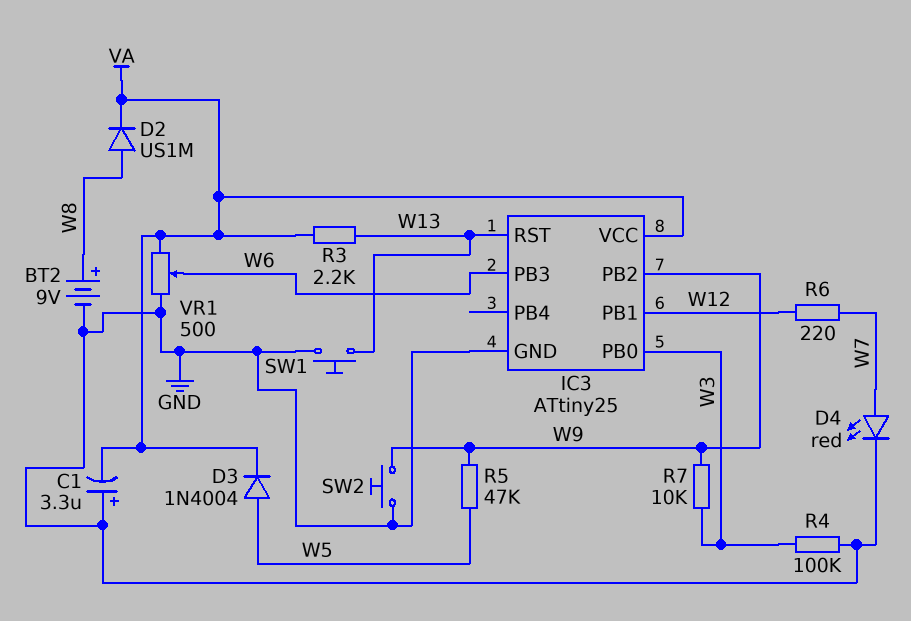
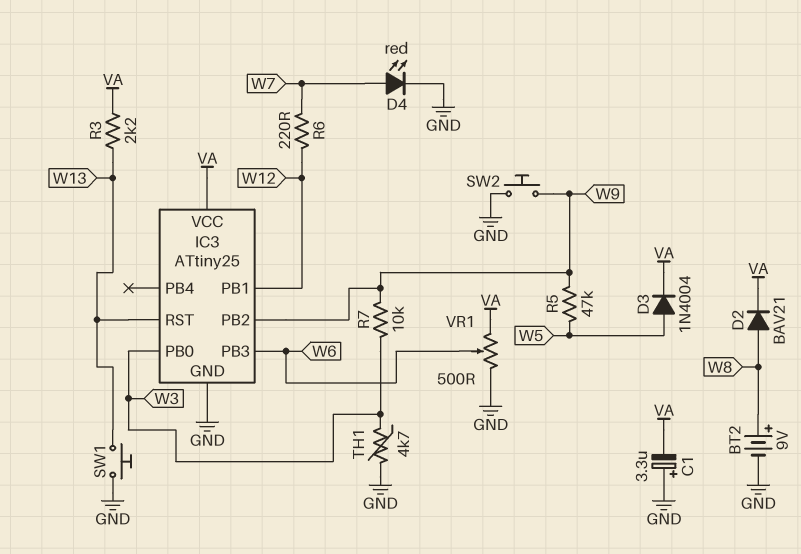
D2: diode US1M (A W8, K VA) -> diode BAV21 (A W8, K VA)
R4: 100k (GND, W3) -> none
TH1: none -> 4.7k (GND, W3)

